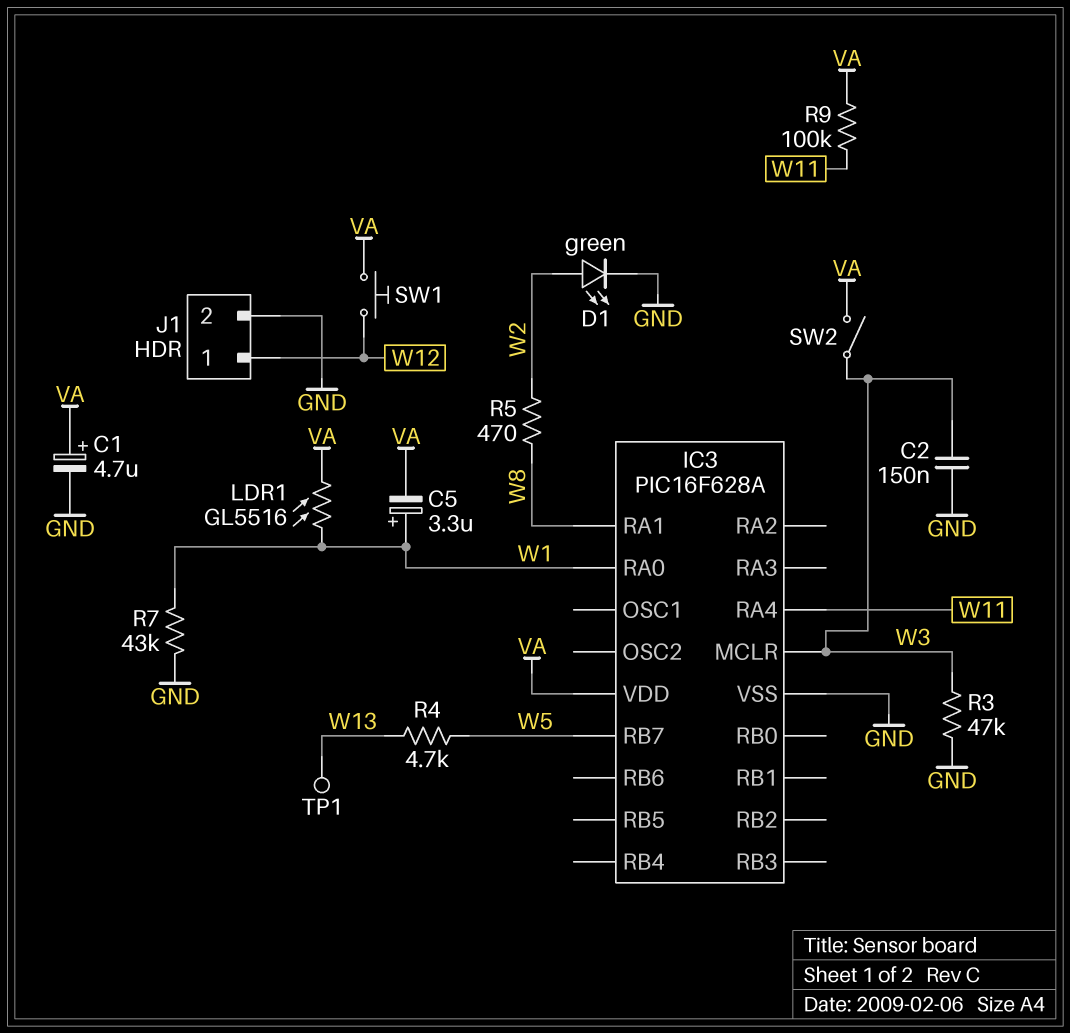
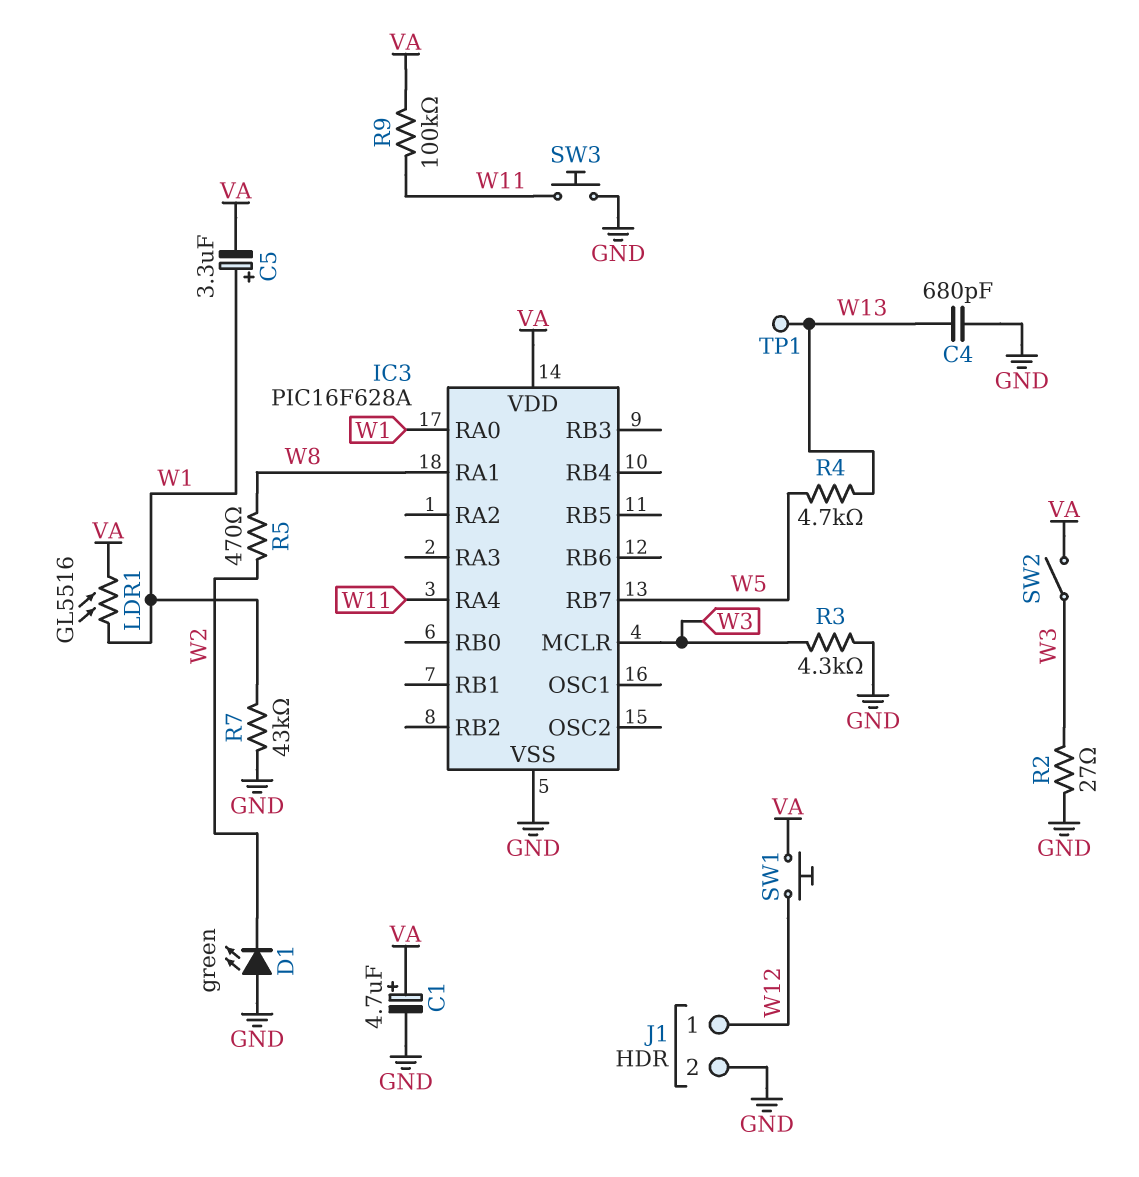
C2: 150nF (GND, W3) -> none
C4: none -> 680pF (GND, W13)
D1: LED green (A W2, K GND) -> LED green (A GND, K W2)
R2: none -> 27 (GND, W3)
R3: 47k (GND, W3) -> 4.3k (GND, W3)
SW3: none -> button (GND, W11)

